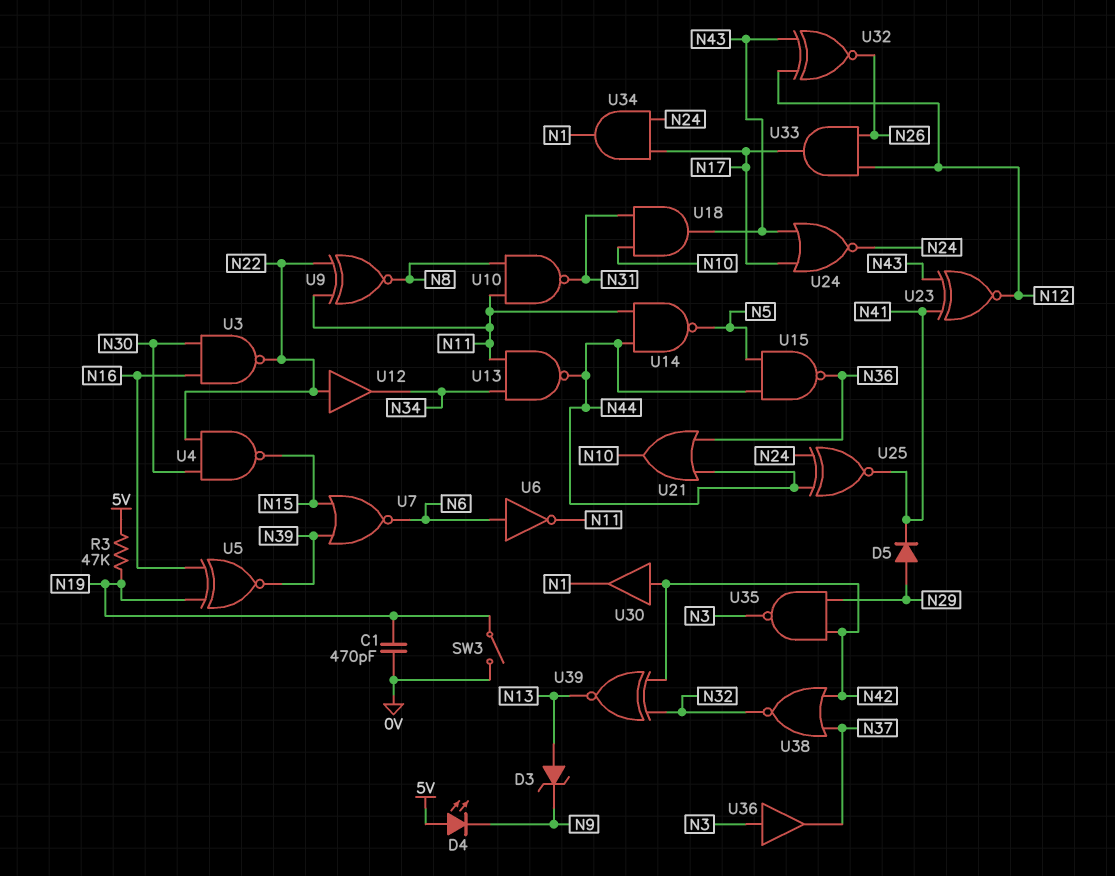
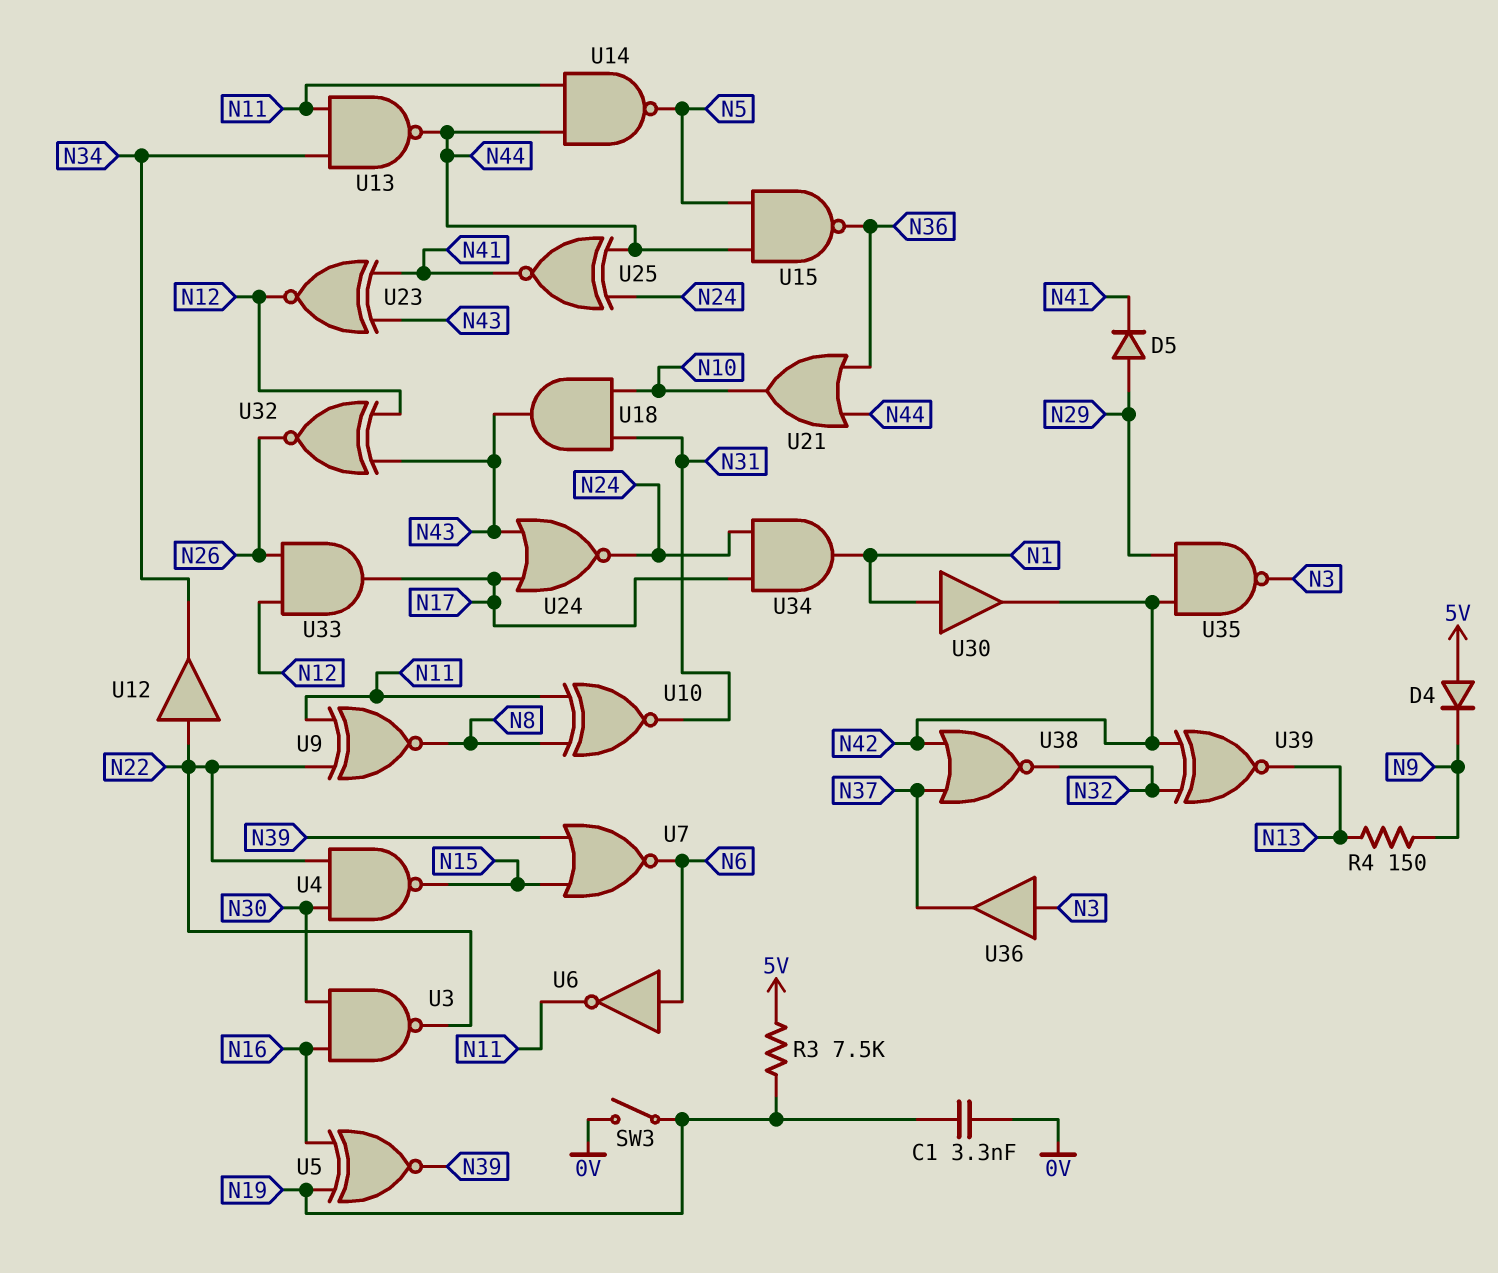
C1: 470pF (0V, N19) -> 3.3nF (0V, N19)
D3: zener (A N13, K N9) -> none
D4: LED (A 5V, K N9) -> diode (A 5V, K N9)
R3: 47k (5V, N19) -> 7.5k (5V, N19)
R4: none -> 150 (N9, N13)
U10: NAND (in N8, in N11, out N31) -> XNOR (in N8, in N11, out N31)
U30: buffer (in N42, out N1) -> buffer (in N1, out N42)

